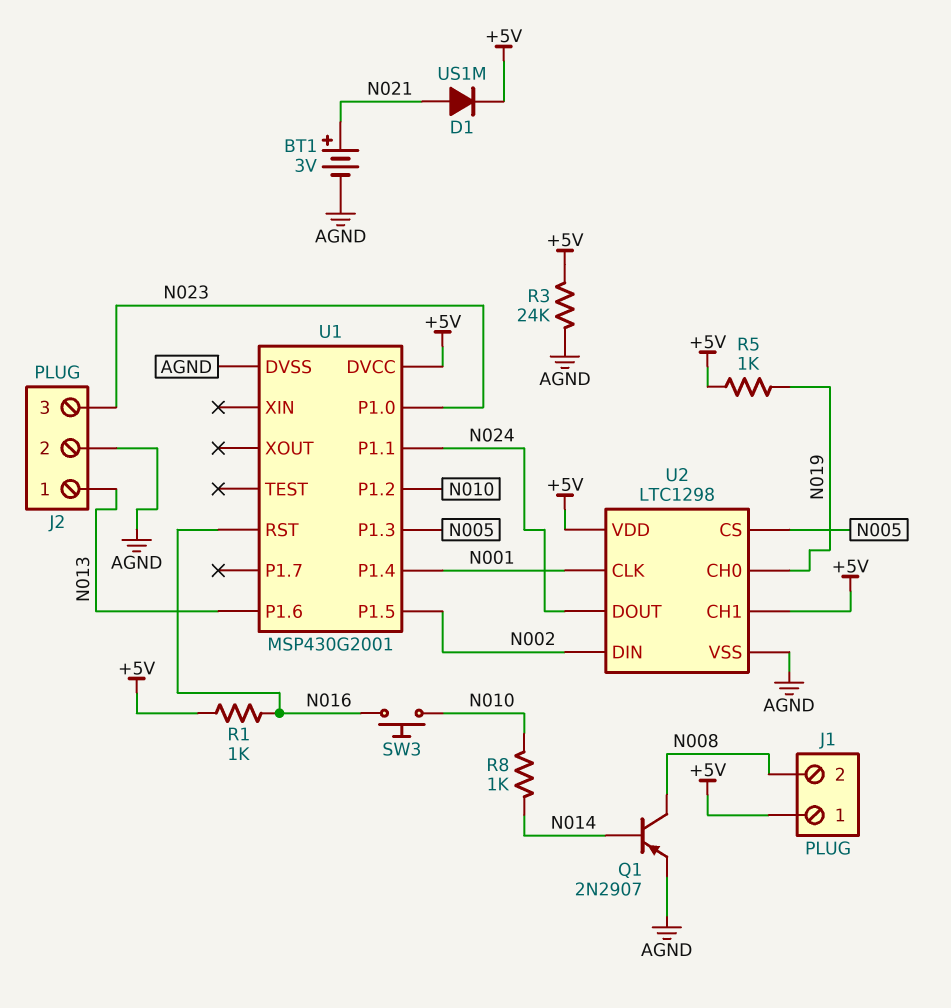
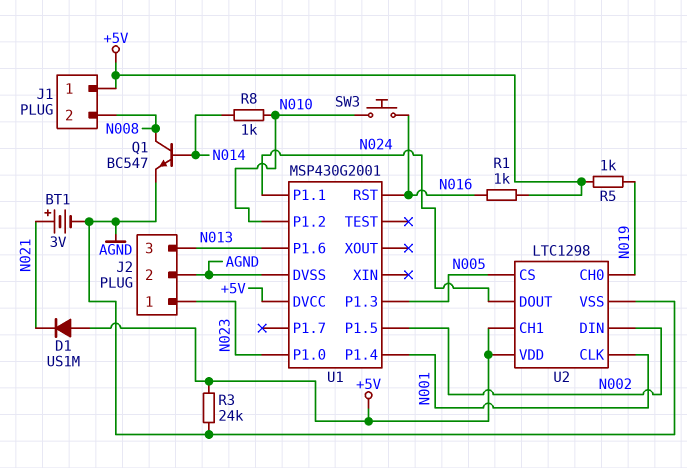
D1: diode US1M (A N021, K +5V) -> diode US1M (A +5V, K N021)
J2 pin 1: N013 -> N023
J2 pin 3: N023 -> N013
Q1: PNP 2N2907 (B N014, C N008, E AGND) -> NPN BC547 (B N014, C N008, E AGND)

